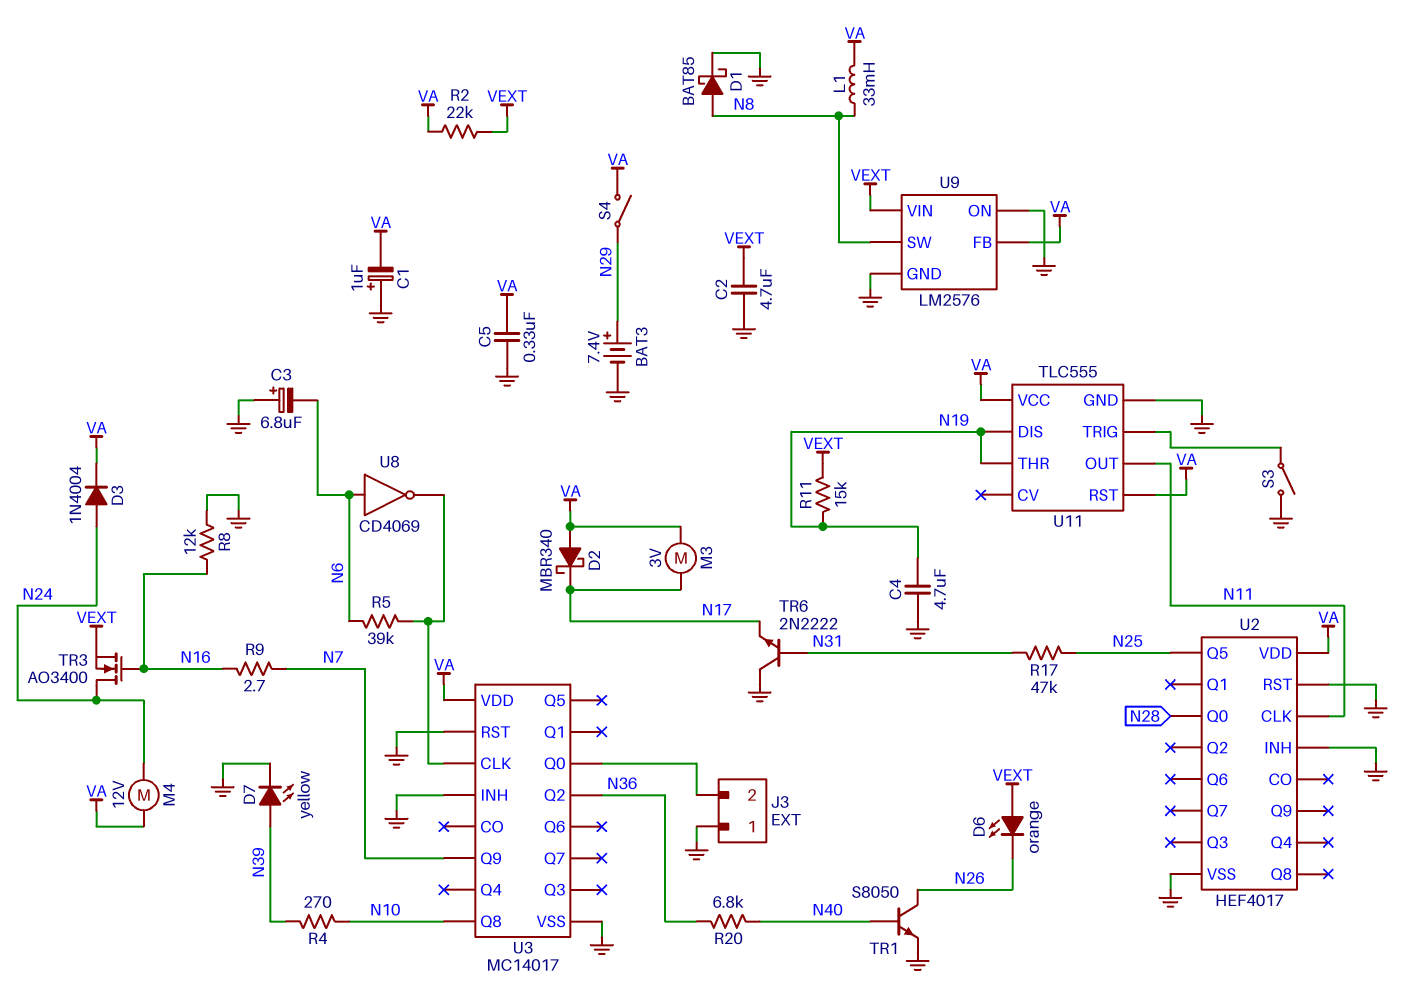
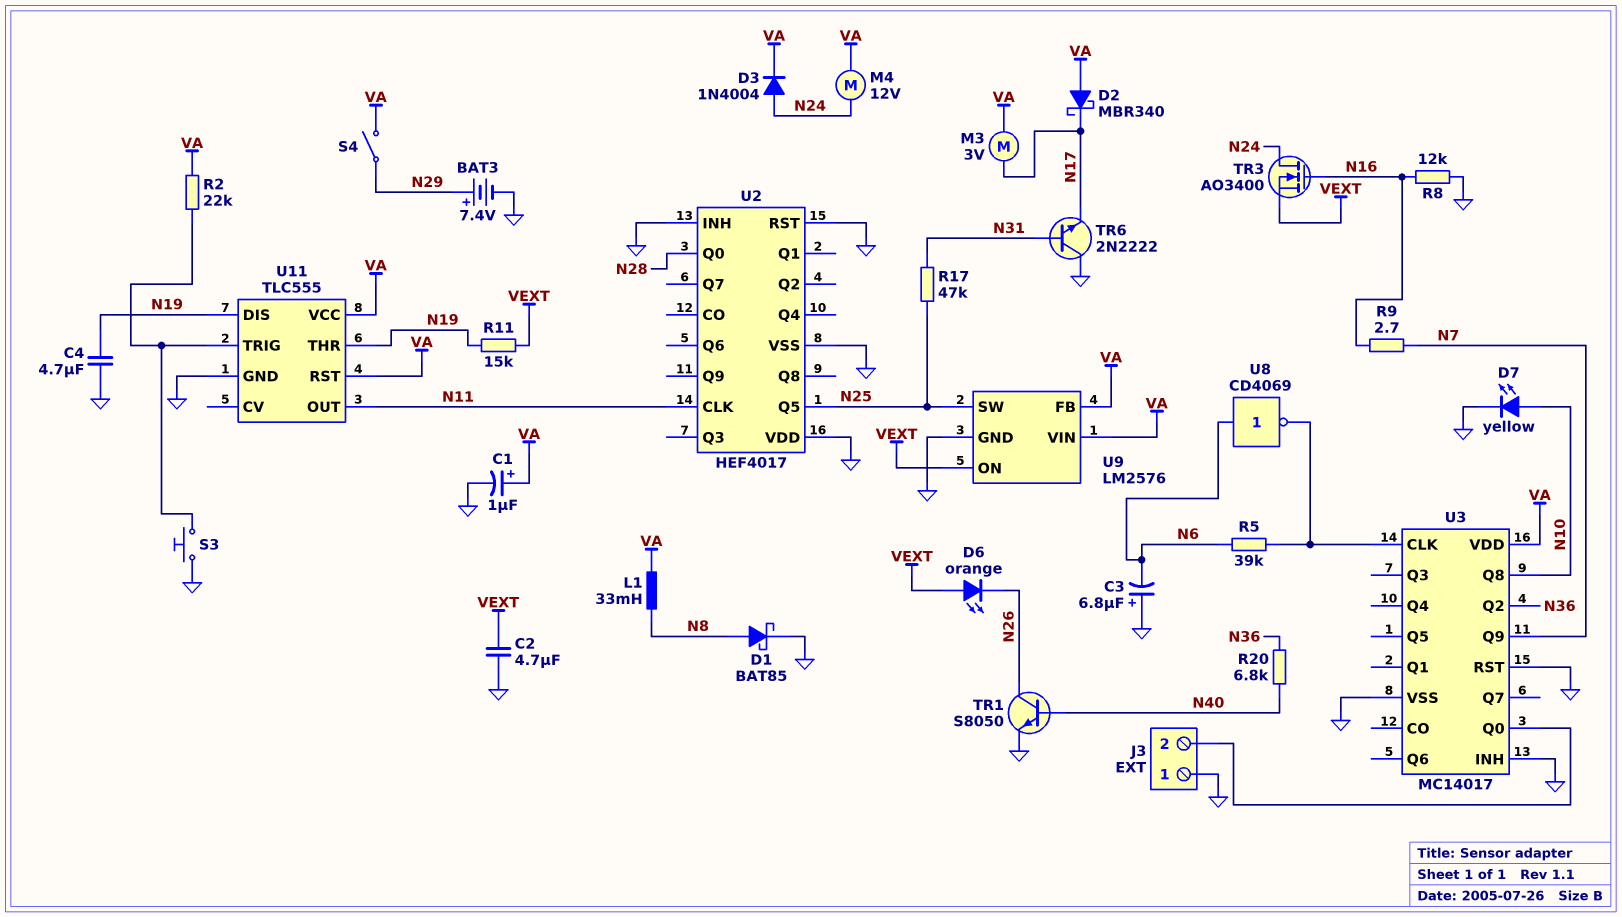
C1: 1uF (plus GND, minus VA) -> 1uF (plus VA, minus GND)
C5: 330nF (GND, VA) -> none
D7: LED yellow (A N39, K GND) -> LED yellow (A N10, K GND)
R2: 22k (VA, VEXT) -> 22k (U11/TRIG, VA)
R4: 270 (N10, N39) -> none
S3: switch (GND, U11/TRIG) -> button (GND, U11/TRIG)
U2 pin VDD: VA -> GND
U9 pin ON: GND -> VEXT
U9 pin SW: N8 -> N25
U9 pin VIN: VEXT -> VA

